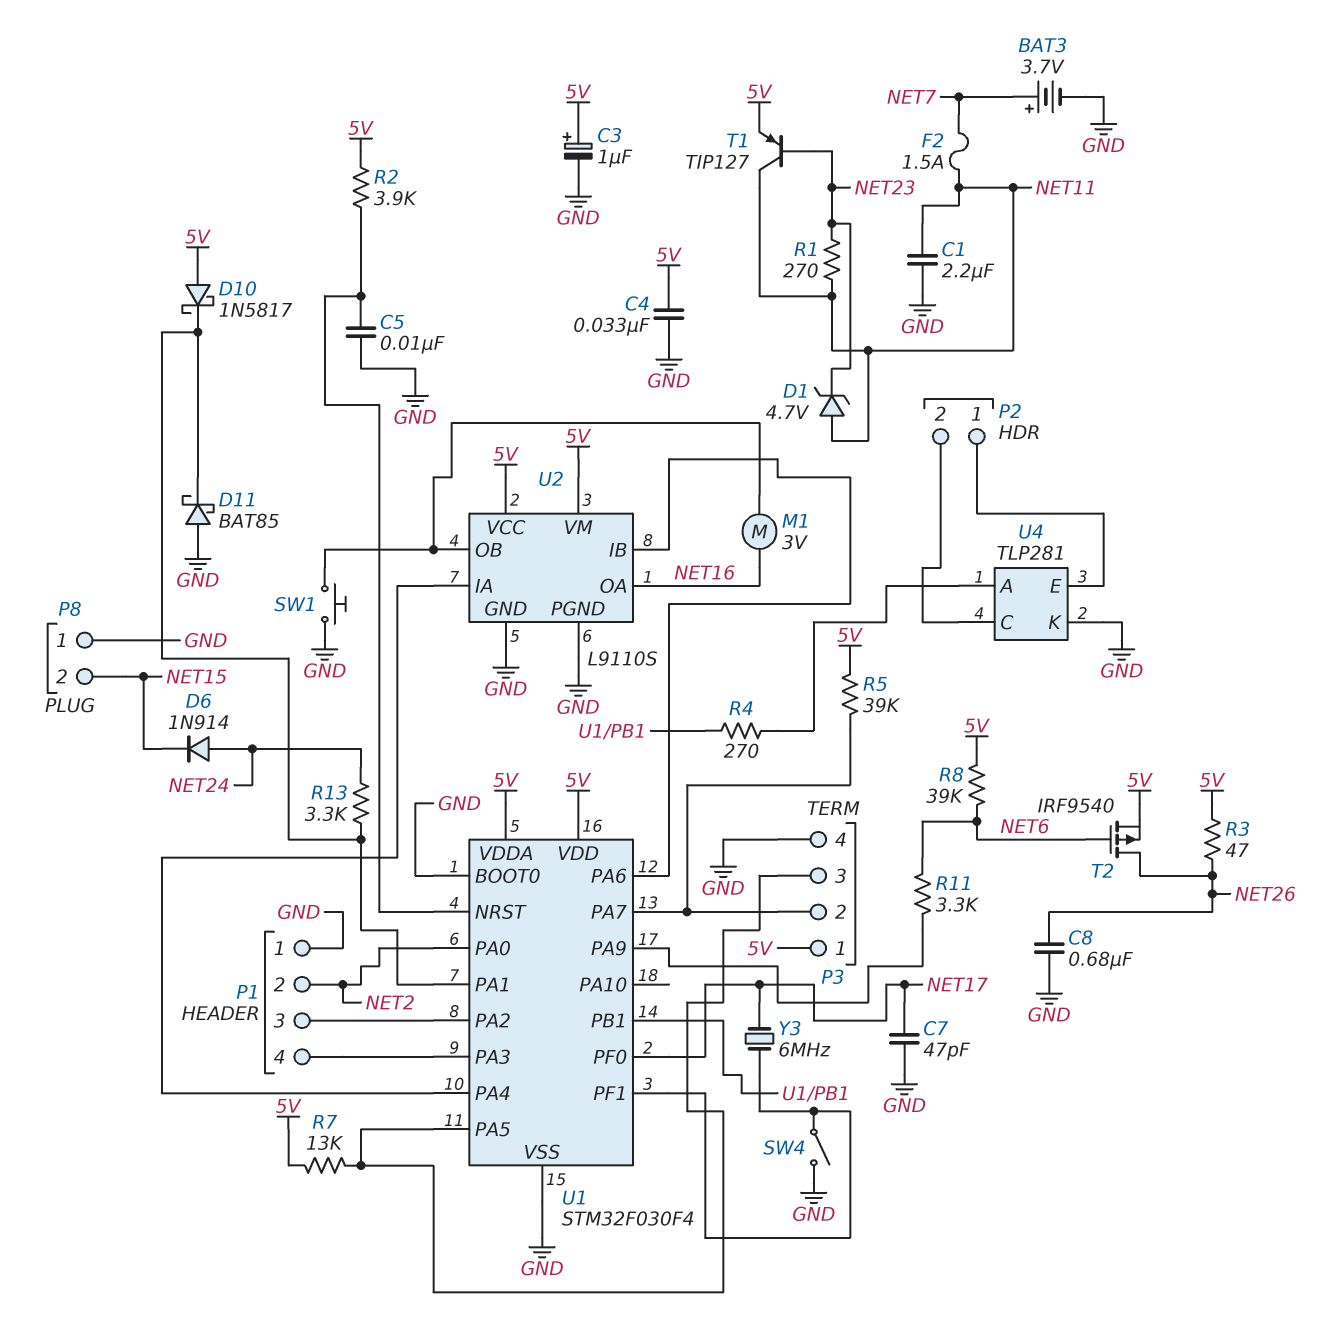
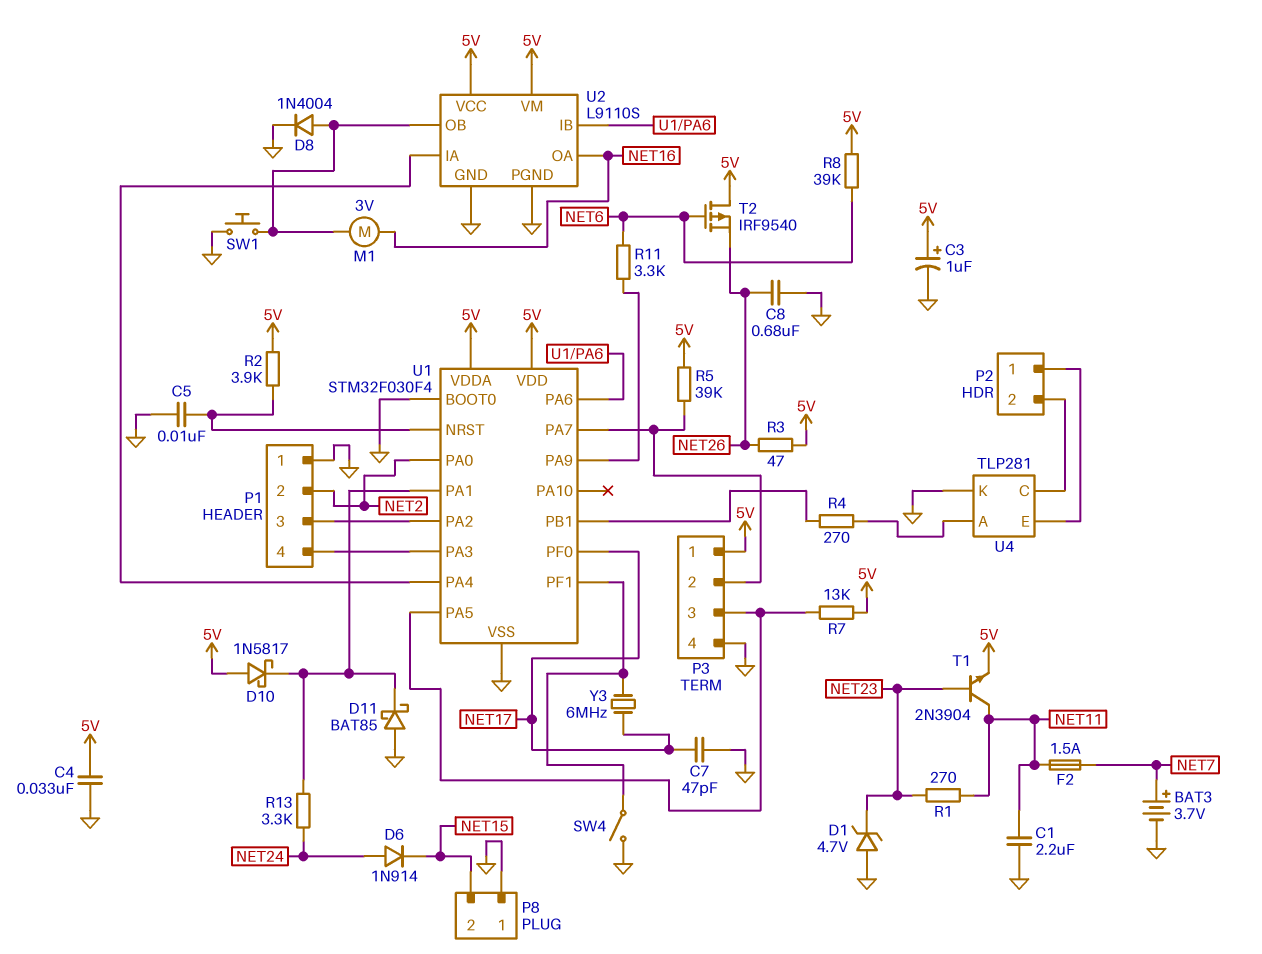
D1: zener 4.7V (A NET11, K NET23) -> zener 4.7V (A GND, K NET23)
D8: none -> diode 1N4004 (A U2/OB, K GND)
T1: PNP TIP127 (B NET23, C NET11, E 5V) -> NPN 2N3904 (B NET23, C NET11, E 5V)
T2: PMOS IRF9540 (G NET6, D NET26, S 5V) -> PMOS IRF9540 (G NET6, D 5V, S NET26)

